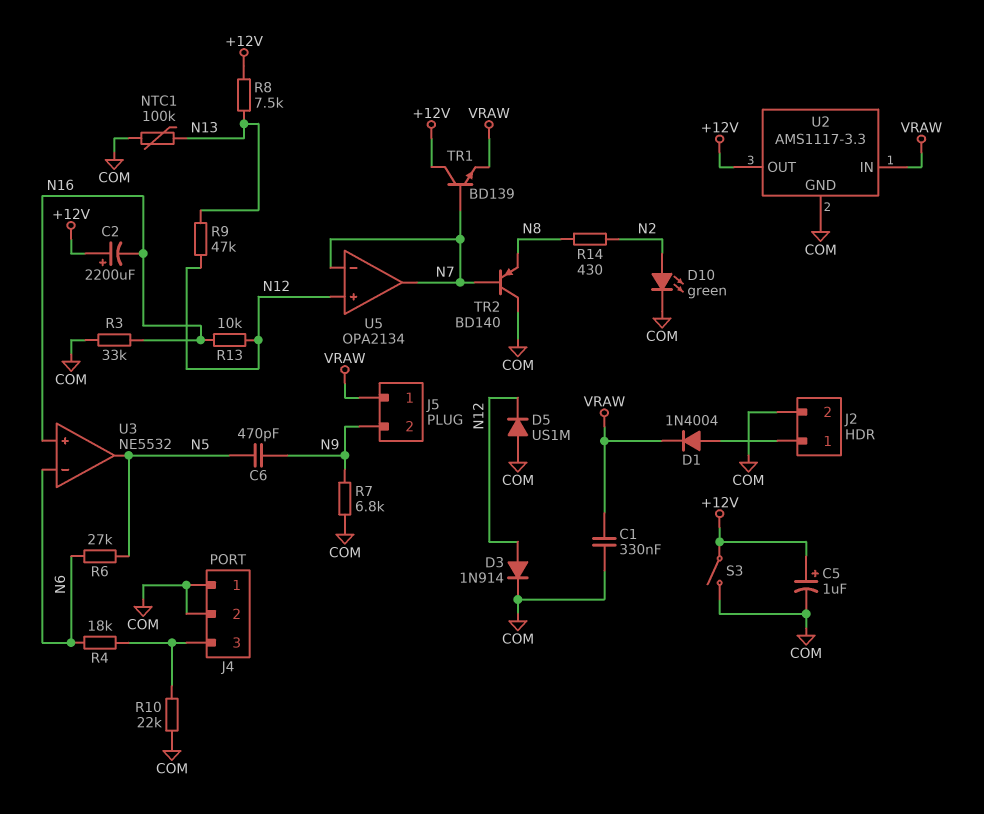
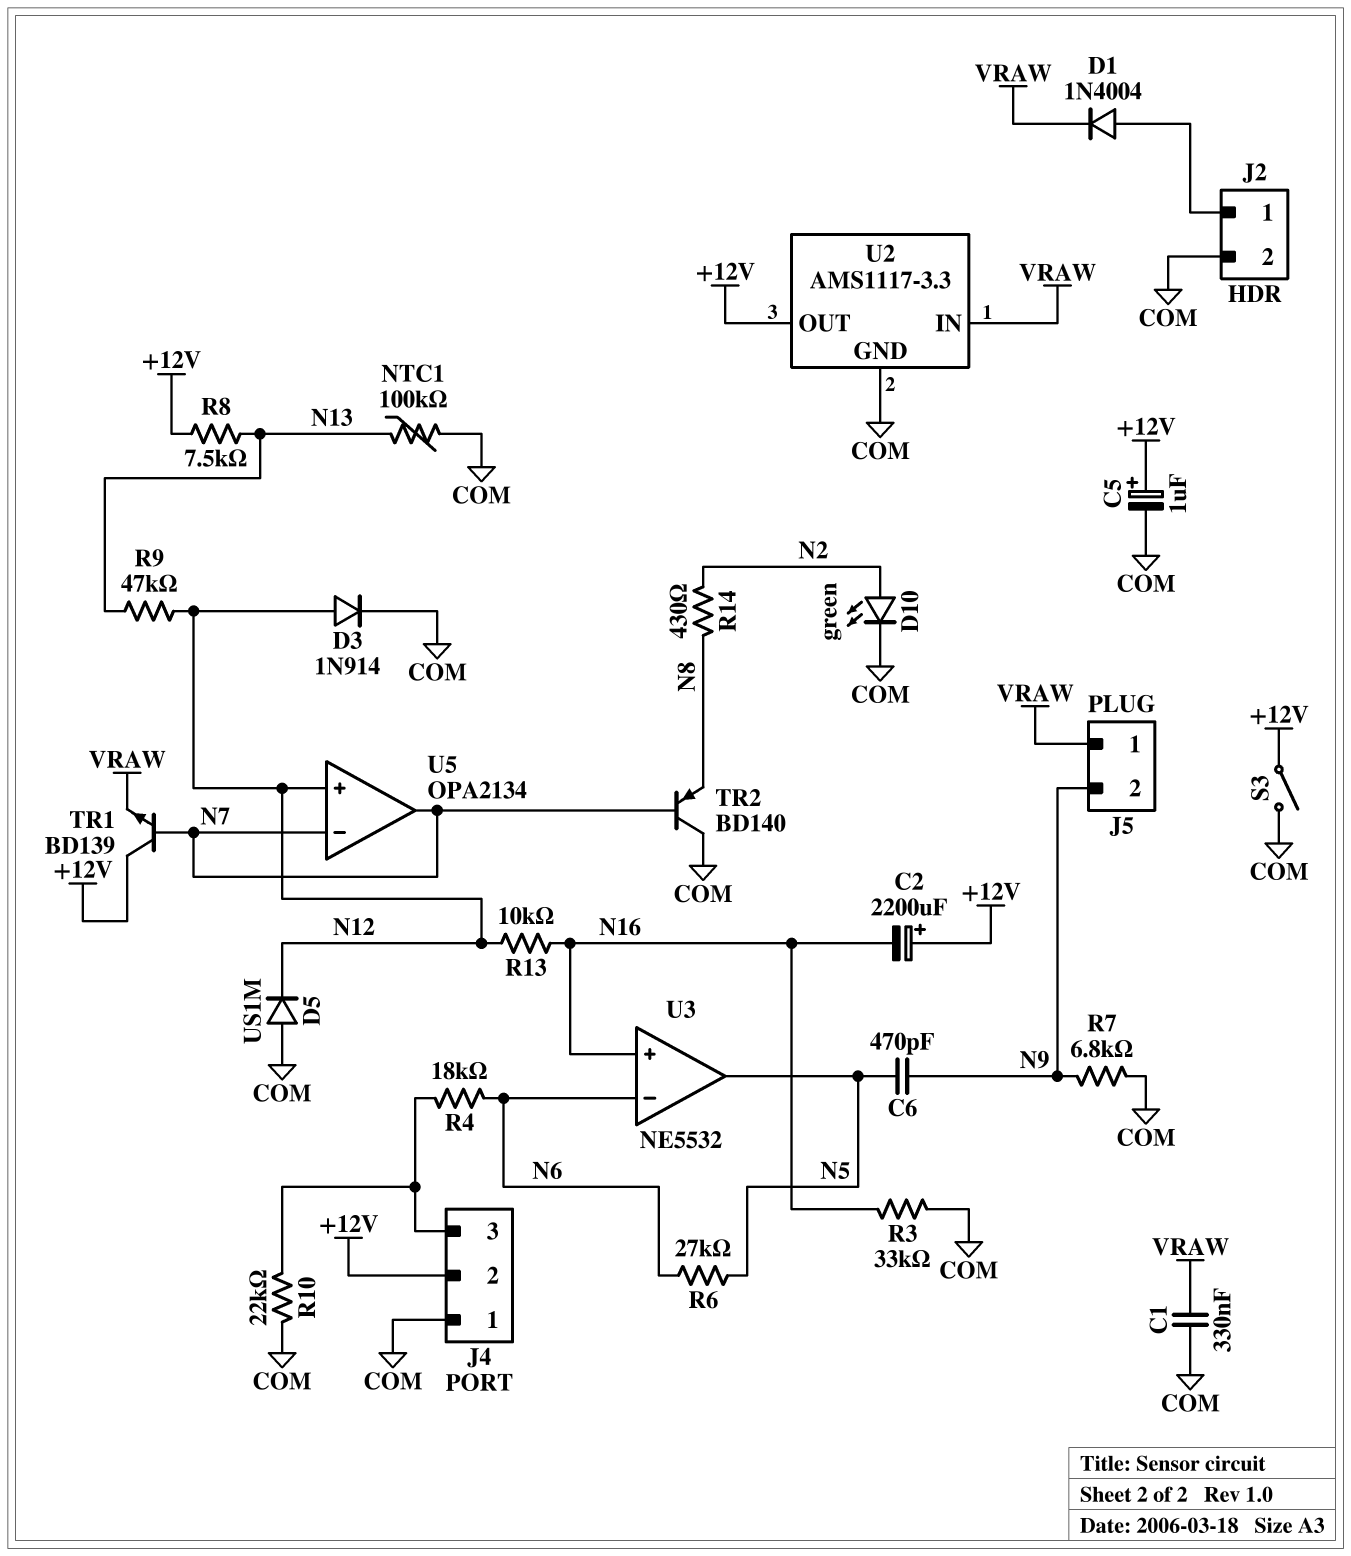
J4 pin 2: COM -> +12V

